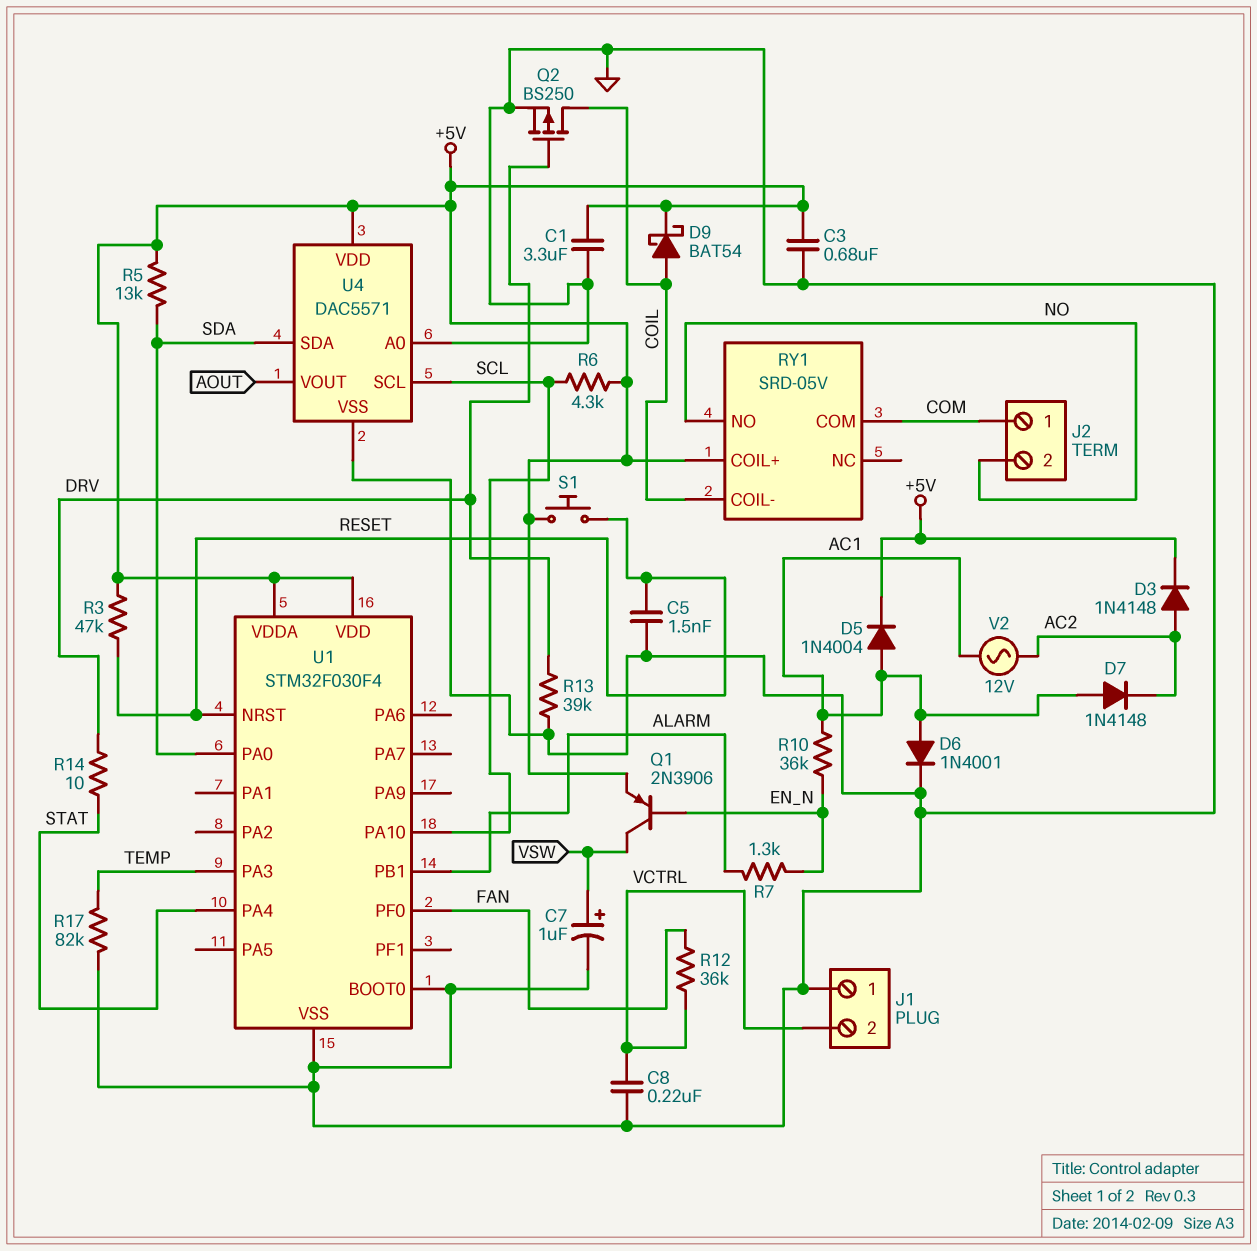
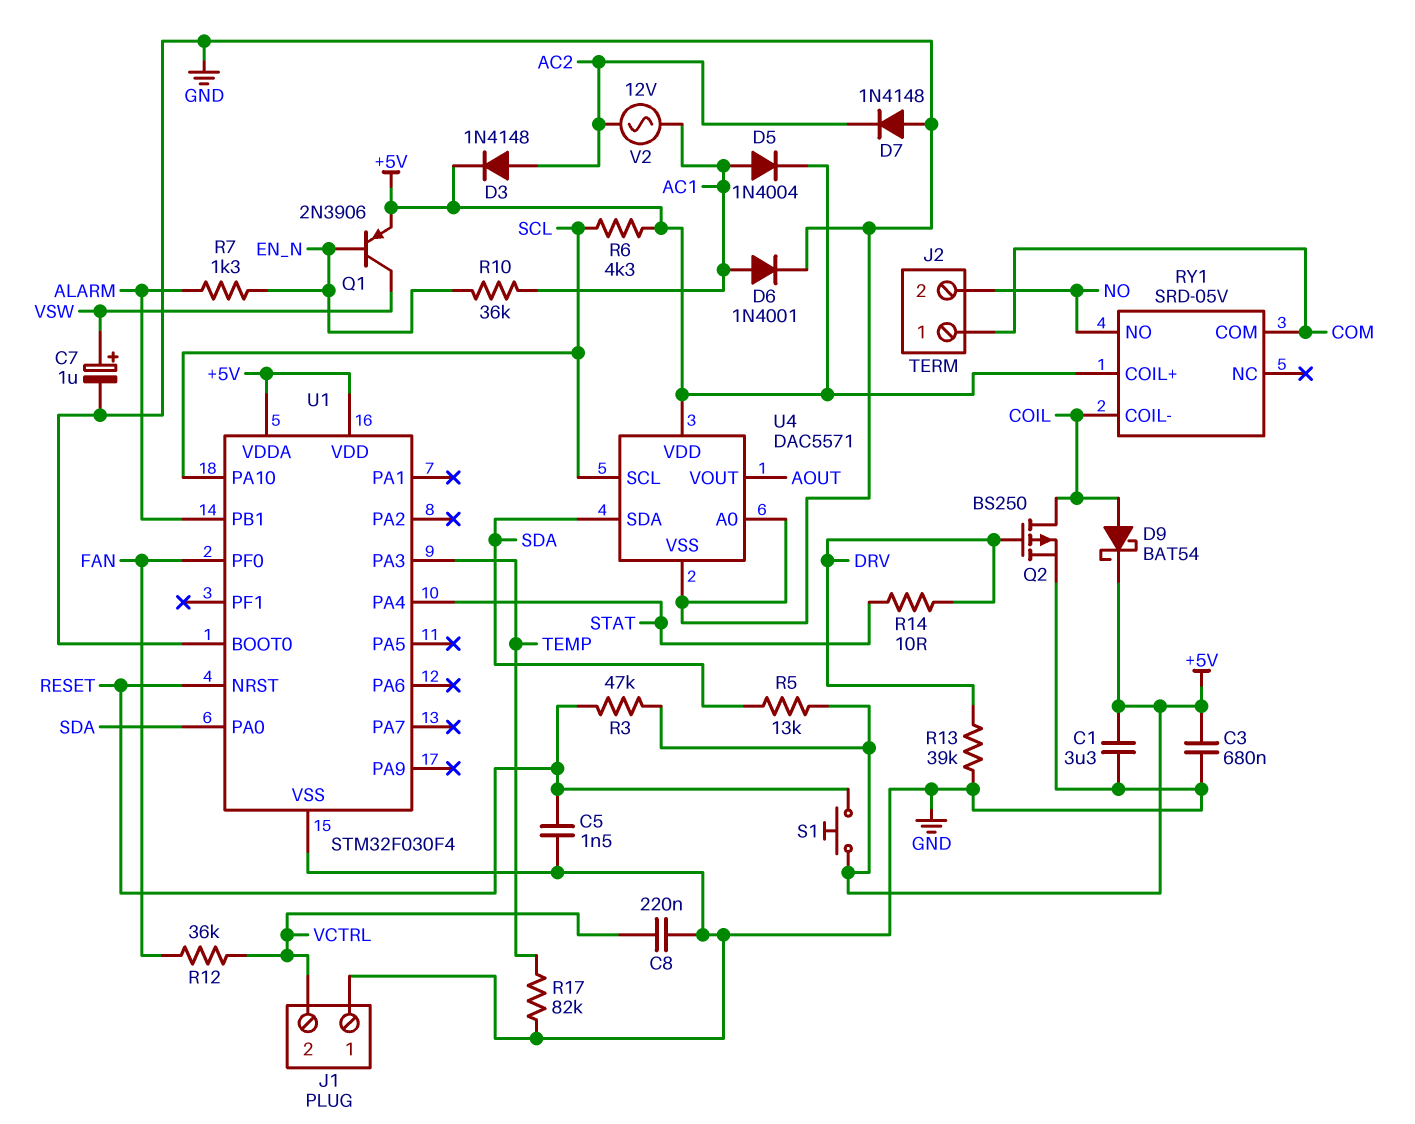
D7: diode 1N4148 (A AC1, K AC2) -> diode 1N4148 (A GND, K AC2)

